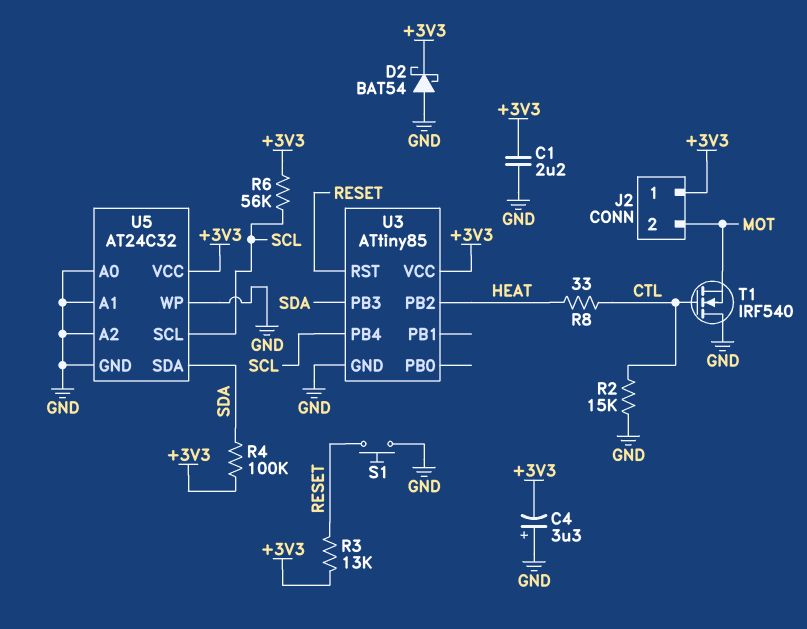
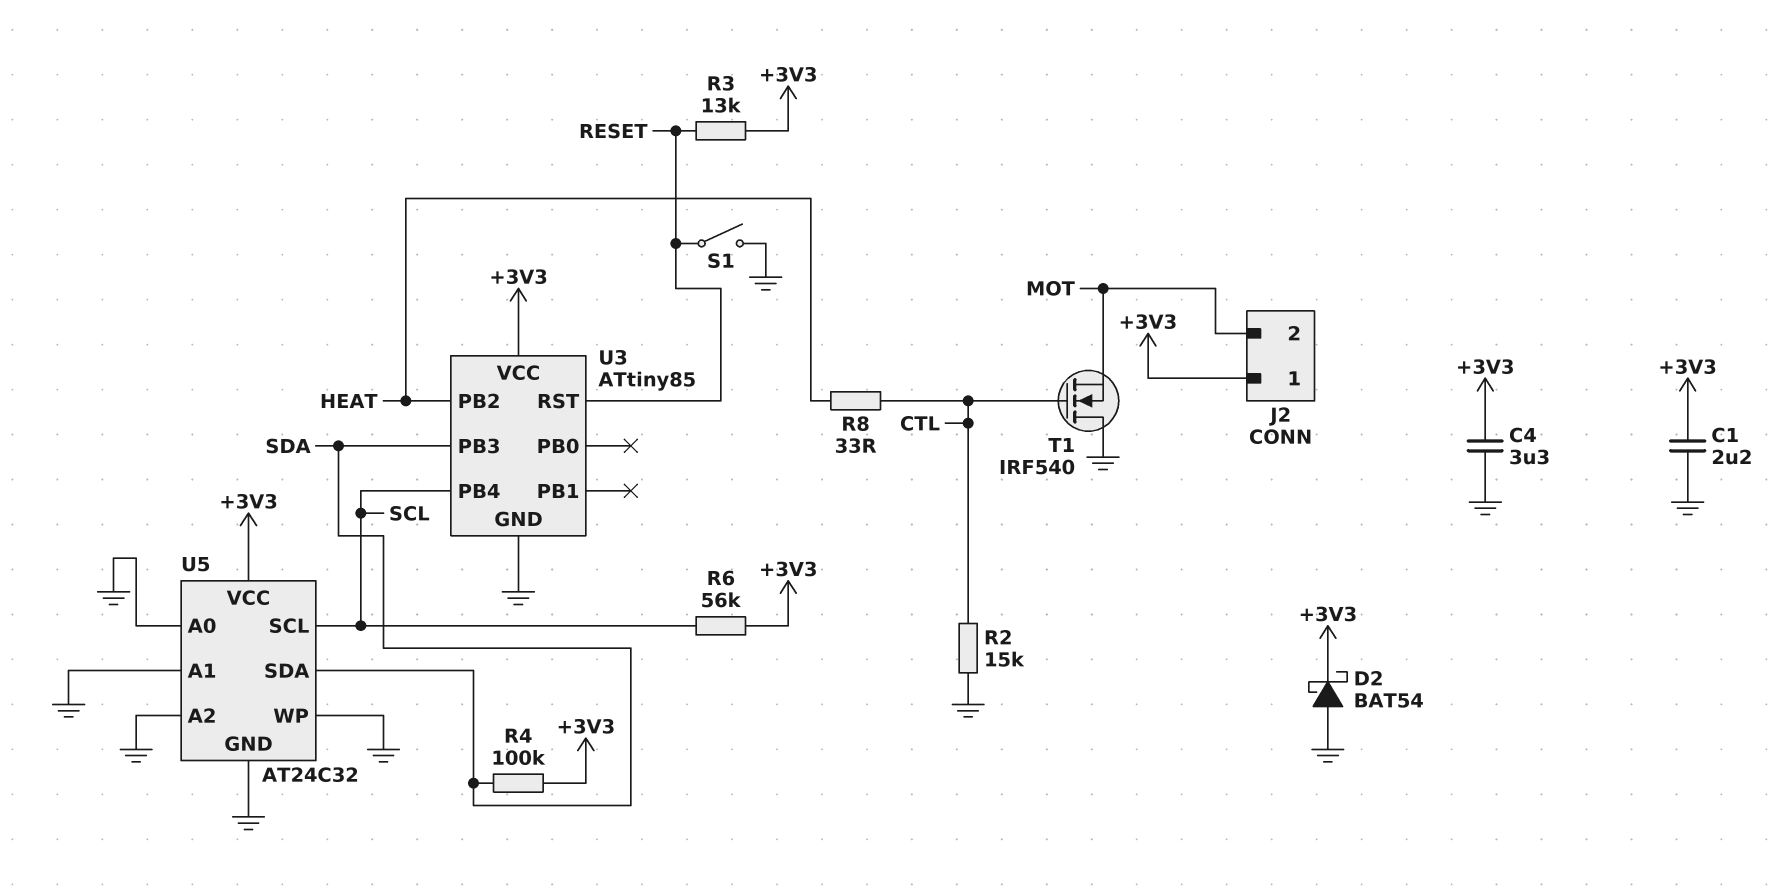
C4: 3.3uF (plus GND, minus +3V3) -> 3.3uF (+3V3, GND)
S1: button (GND, RESET) -> switch (GND, RESET)

